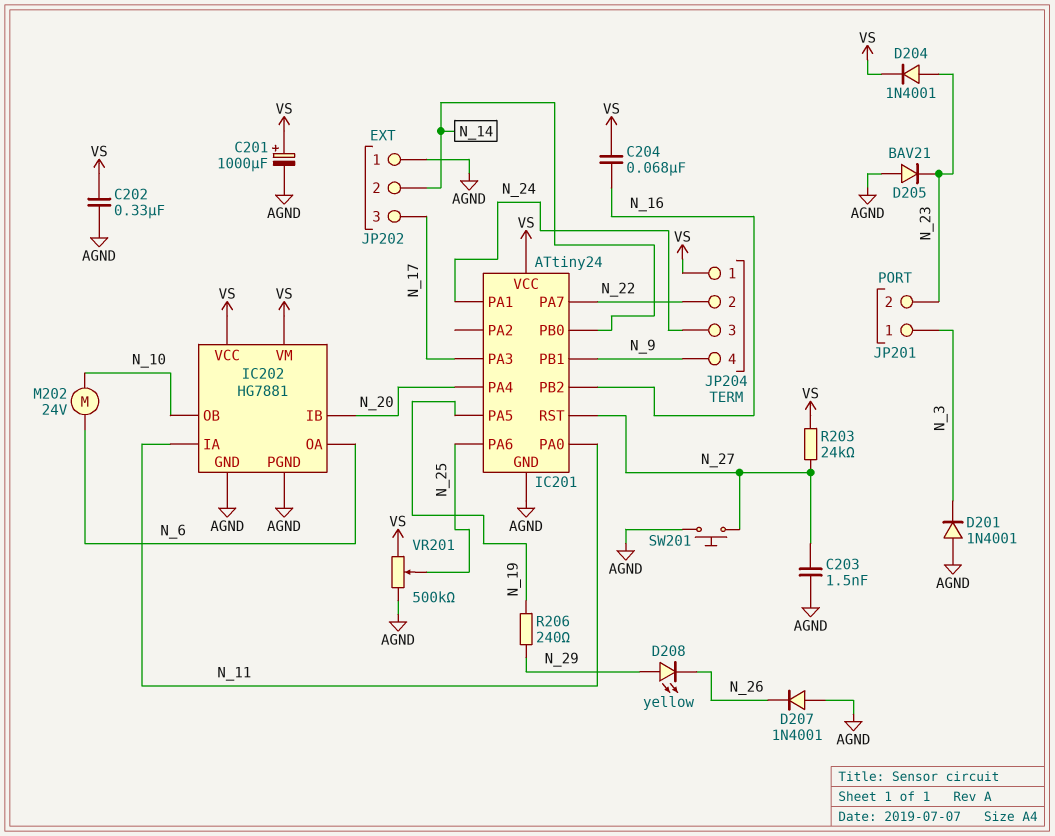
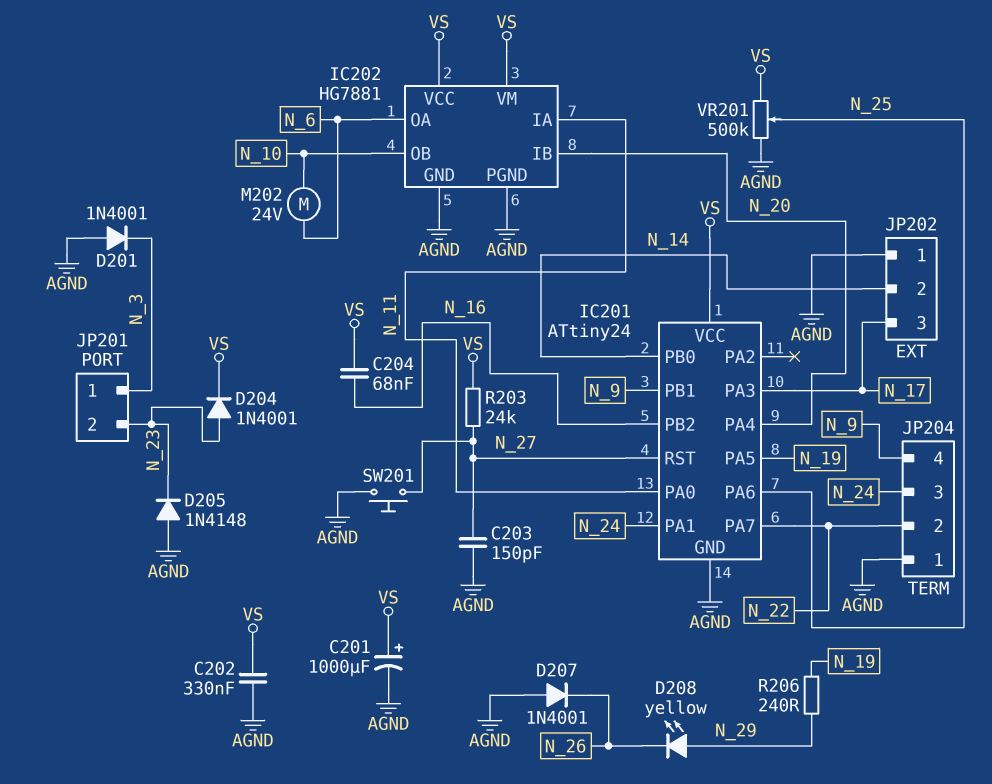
C203: 1.5nF (AGND, N_27) -> 150pF (AGND, N_27)
D205: diode BAV21 (A AGND, K N_23) -> diode 1N4148 (A AGND, K N_23)
JP204 pin 1: VS -> AGND

